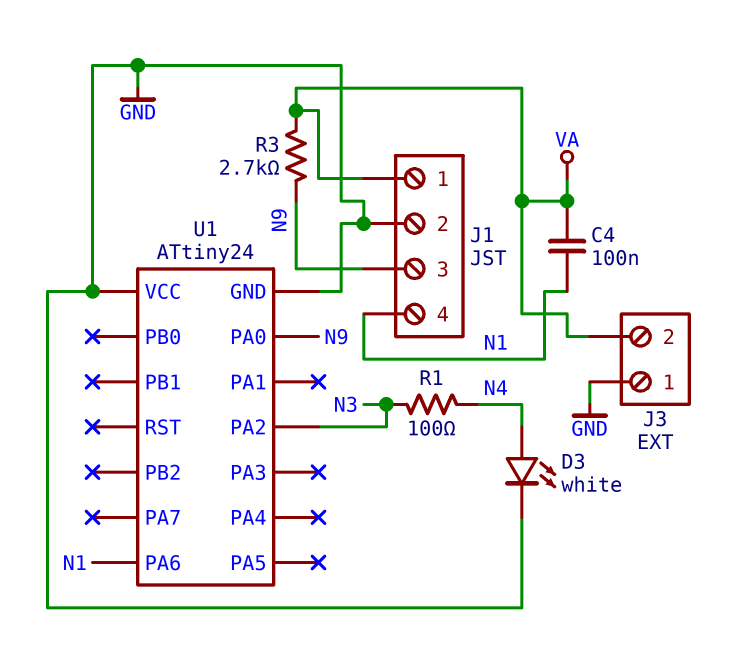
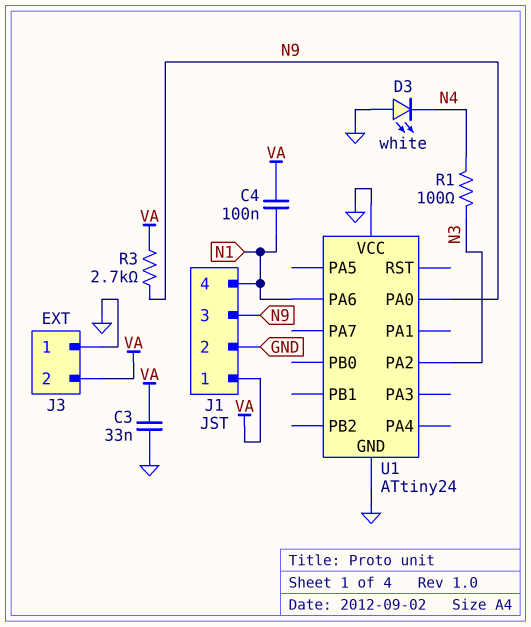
C3: none -> 33nF (GND, VA)
D3: LED white (A N4, K GND) -> LED white (A GND, K N4)

